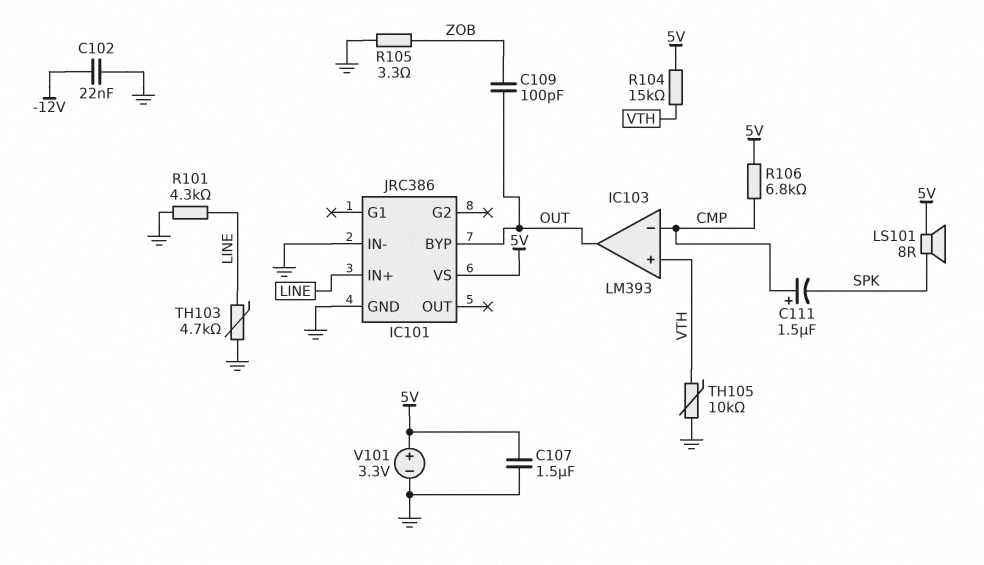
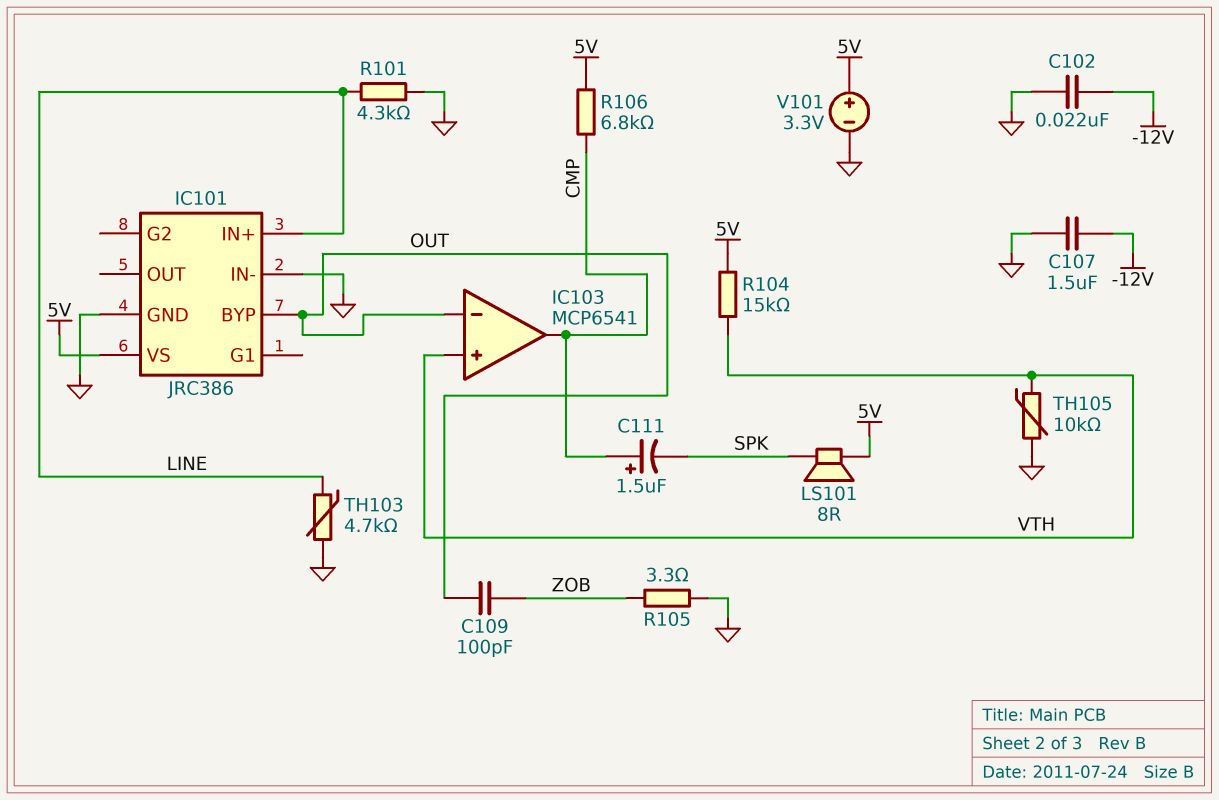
C107: 1.5uF (5V, GND) -> 1.5uF (-12V, GND)
IC103: LM393 -> MCP6541
IC103 pin in-: CMP -> OUT
IC103 pin out: OUT -> CMP

